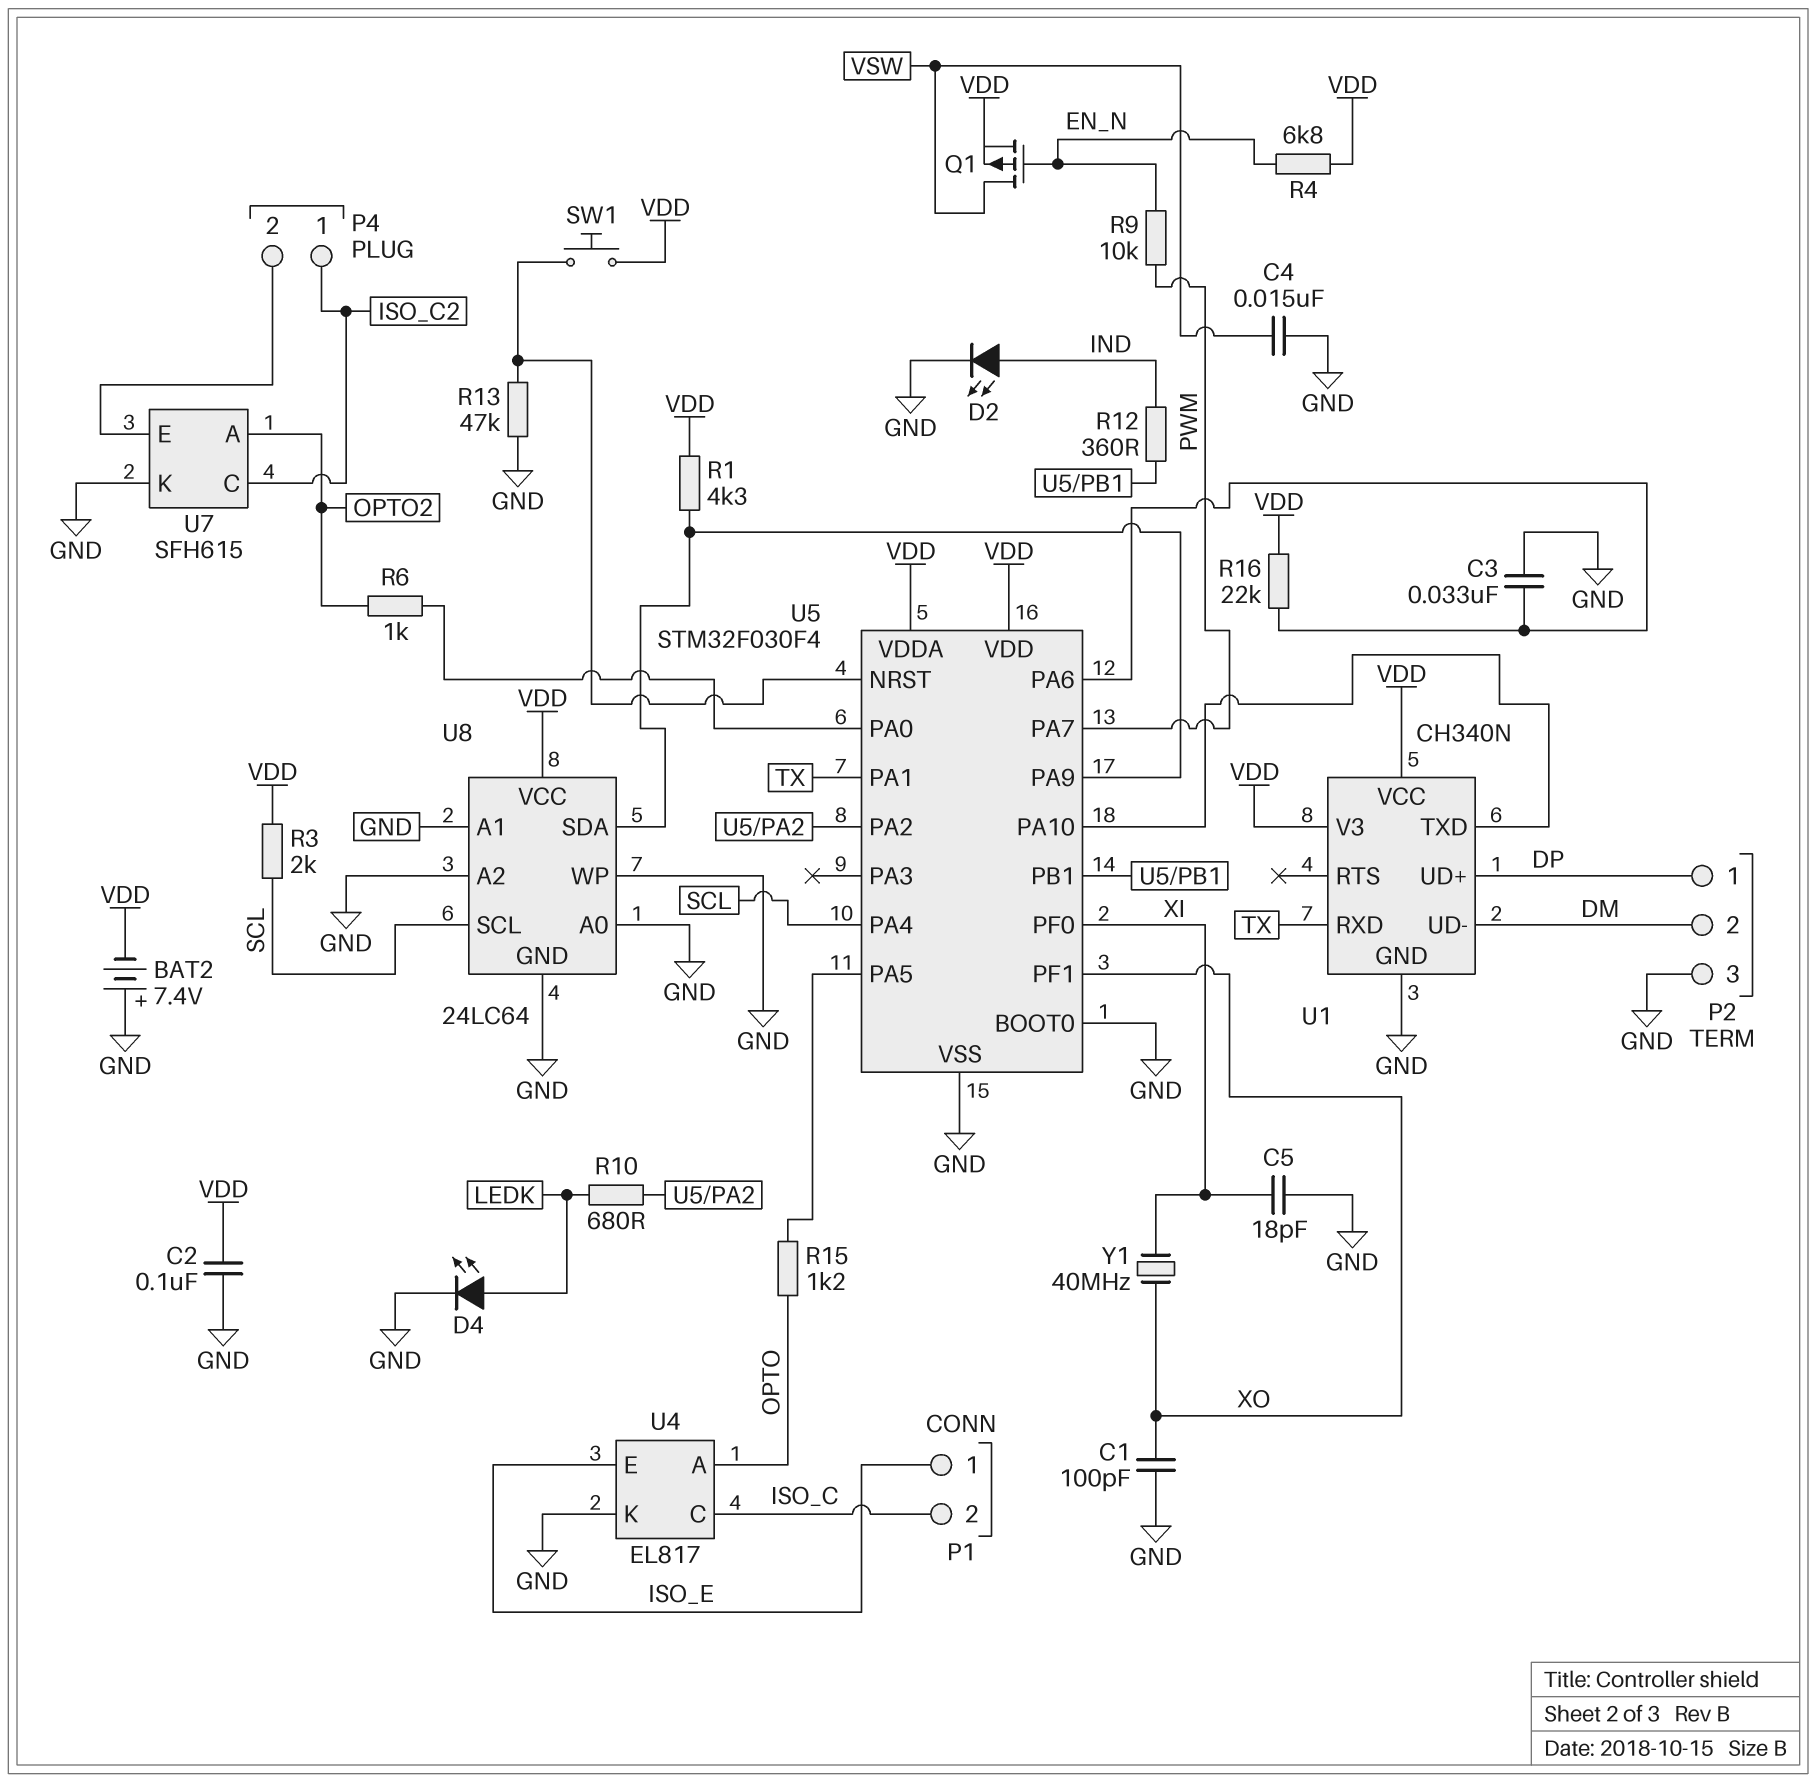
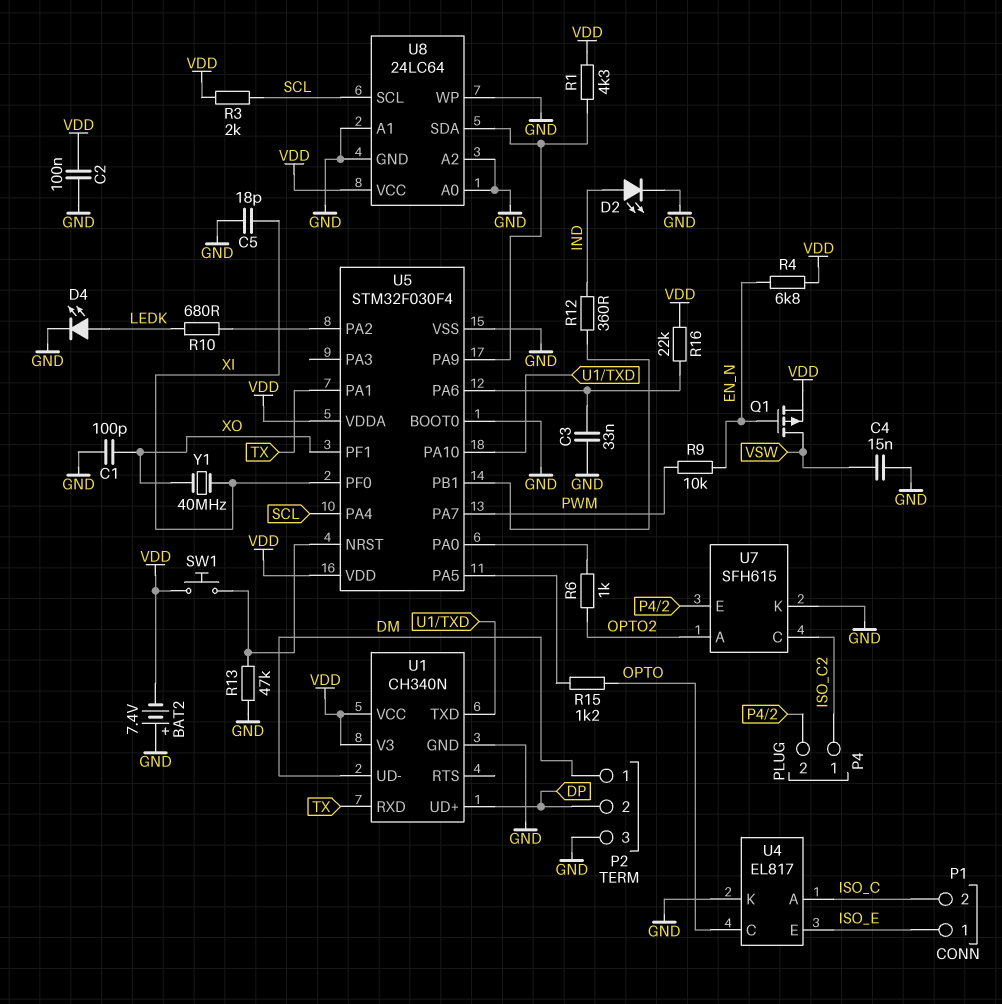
P2 pin 1: DP -> DM
P2 pin 2: DM -> DP
U4 pin A: OPTO -> ISO_C
U4 pin C: ISO_C -> OPTO

